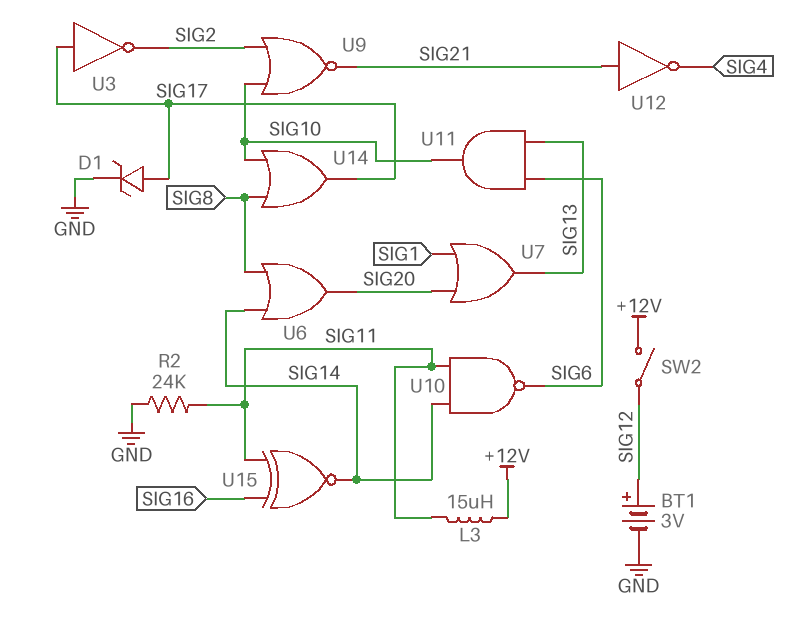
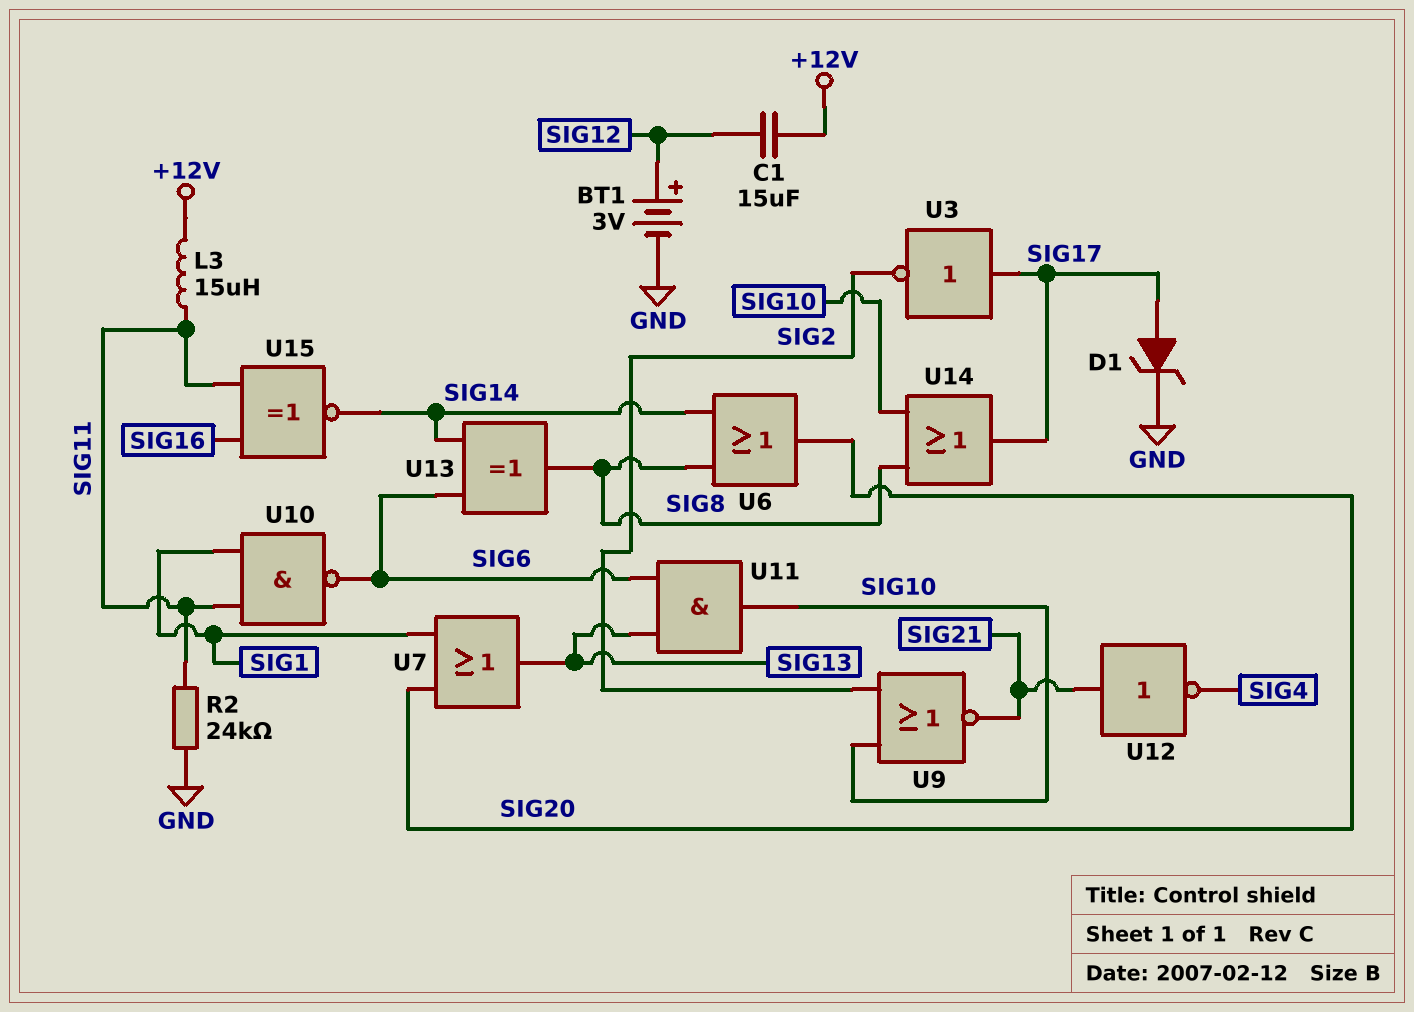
C1: none -> 15uF (+12V, SIG12)
SW2: switch (+12V, SIG12) -> none
U10: NAND (in SIG11, in SIG14, out SIG6) -> NAND (in SIG1, in SIG11, out SIG6)
U13: none -> XOR (in SIG6, in SIG14, out SIG8)

